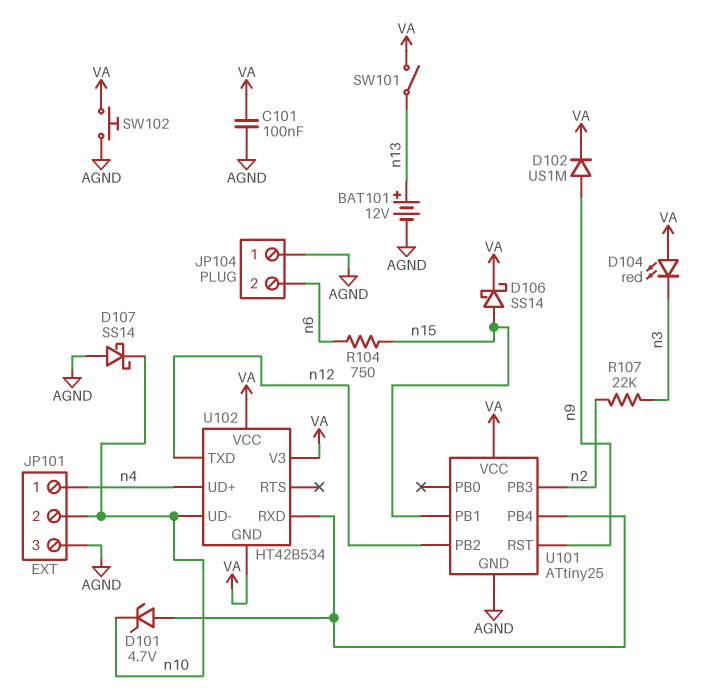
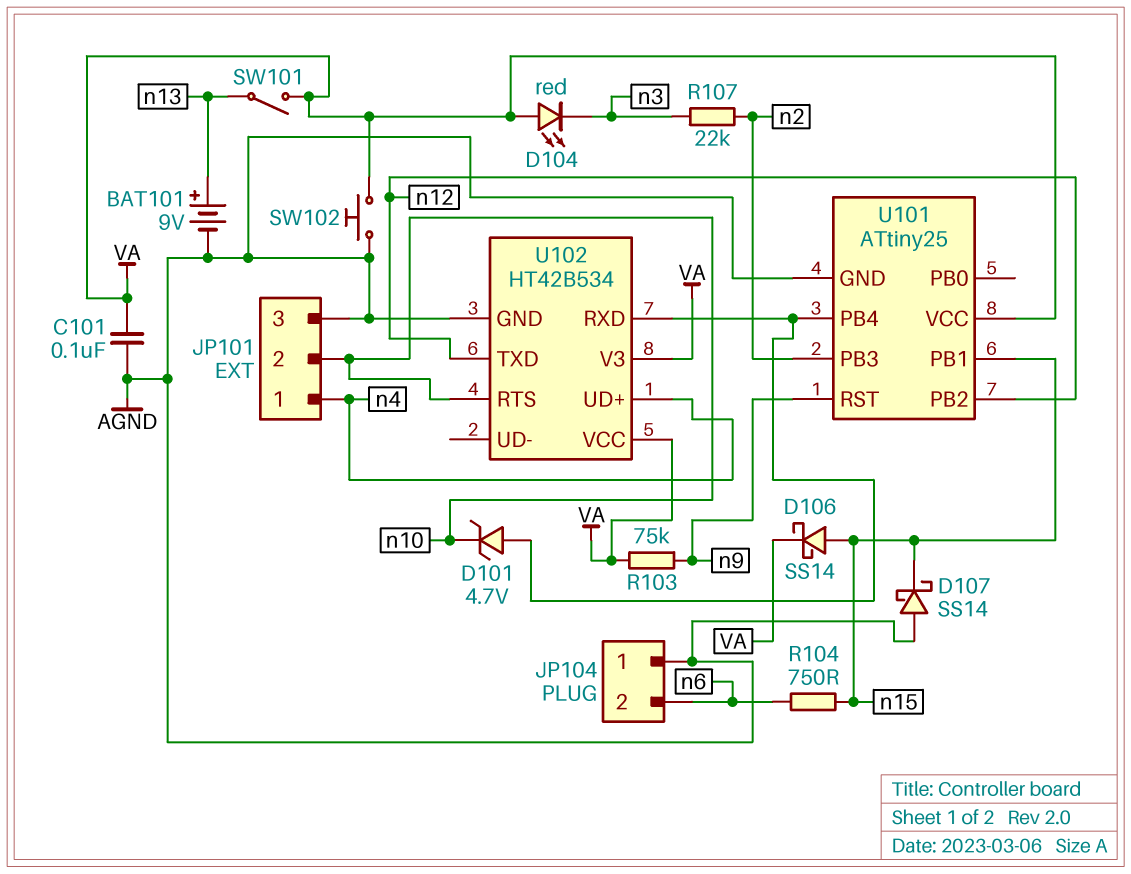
BAT101: 12V (plus n13, minus AGND) -> 9V (plus n13, minus AGND)
D102: diode US1M (A n9, K VA) -> none
D107: schottky SS14 (A AGND, K n10) -> schottky SS14 (A AGND, K n15)
R103: none -> 75k (VA, n9)
U102 pin GND: VA -> AGND
U102 pin RTS: none -> n10
U102 pin UD-: n10 -> none

